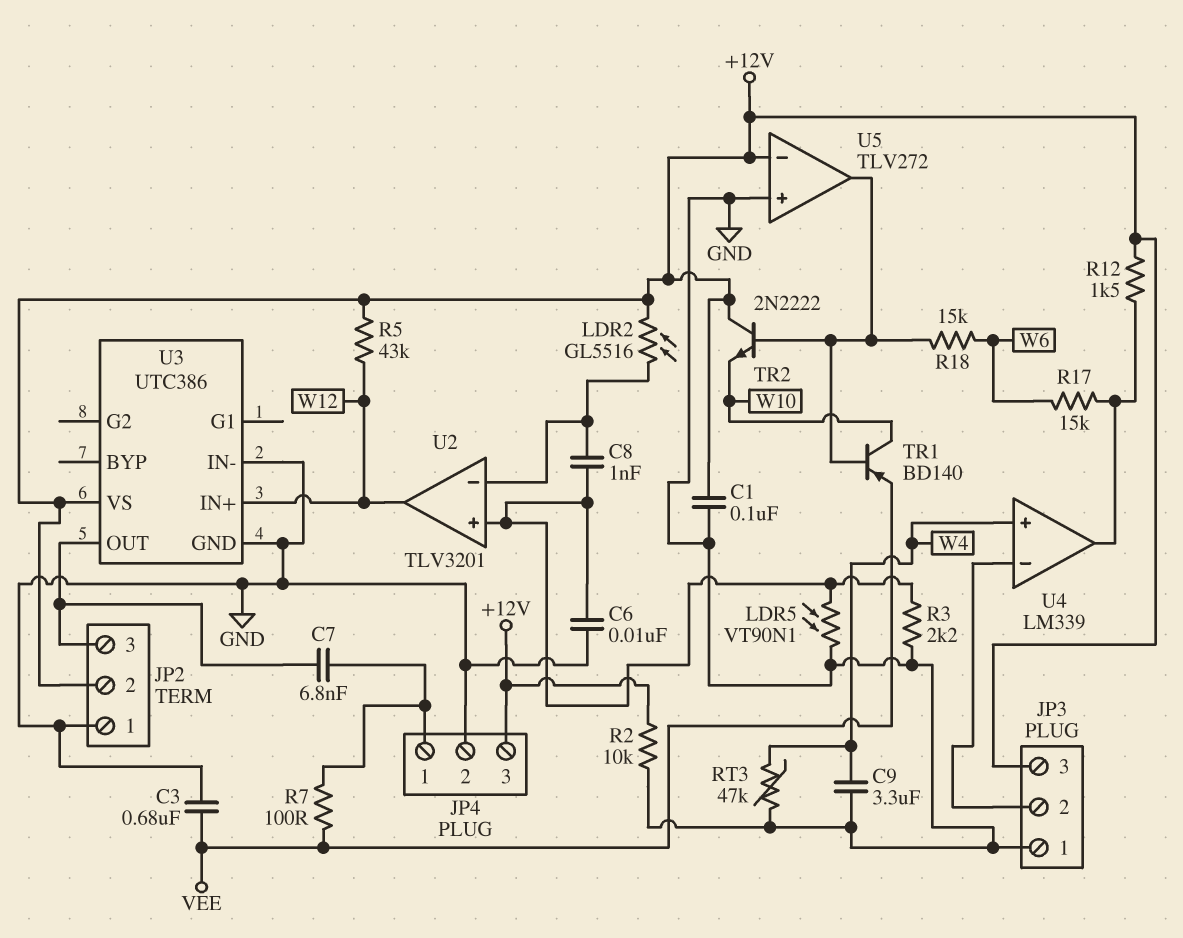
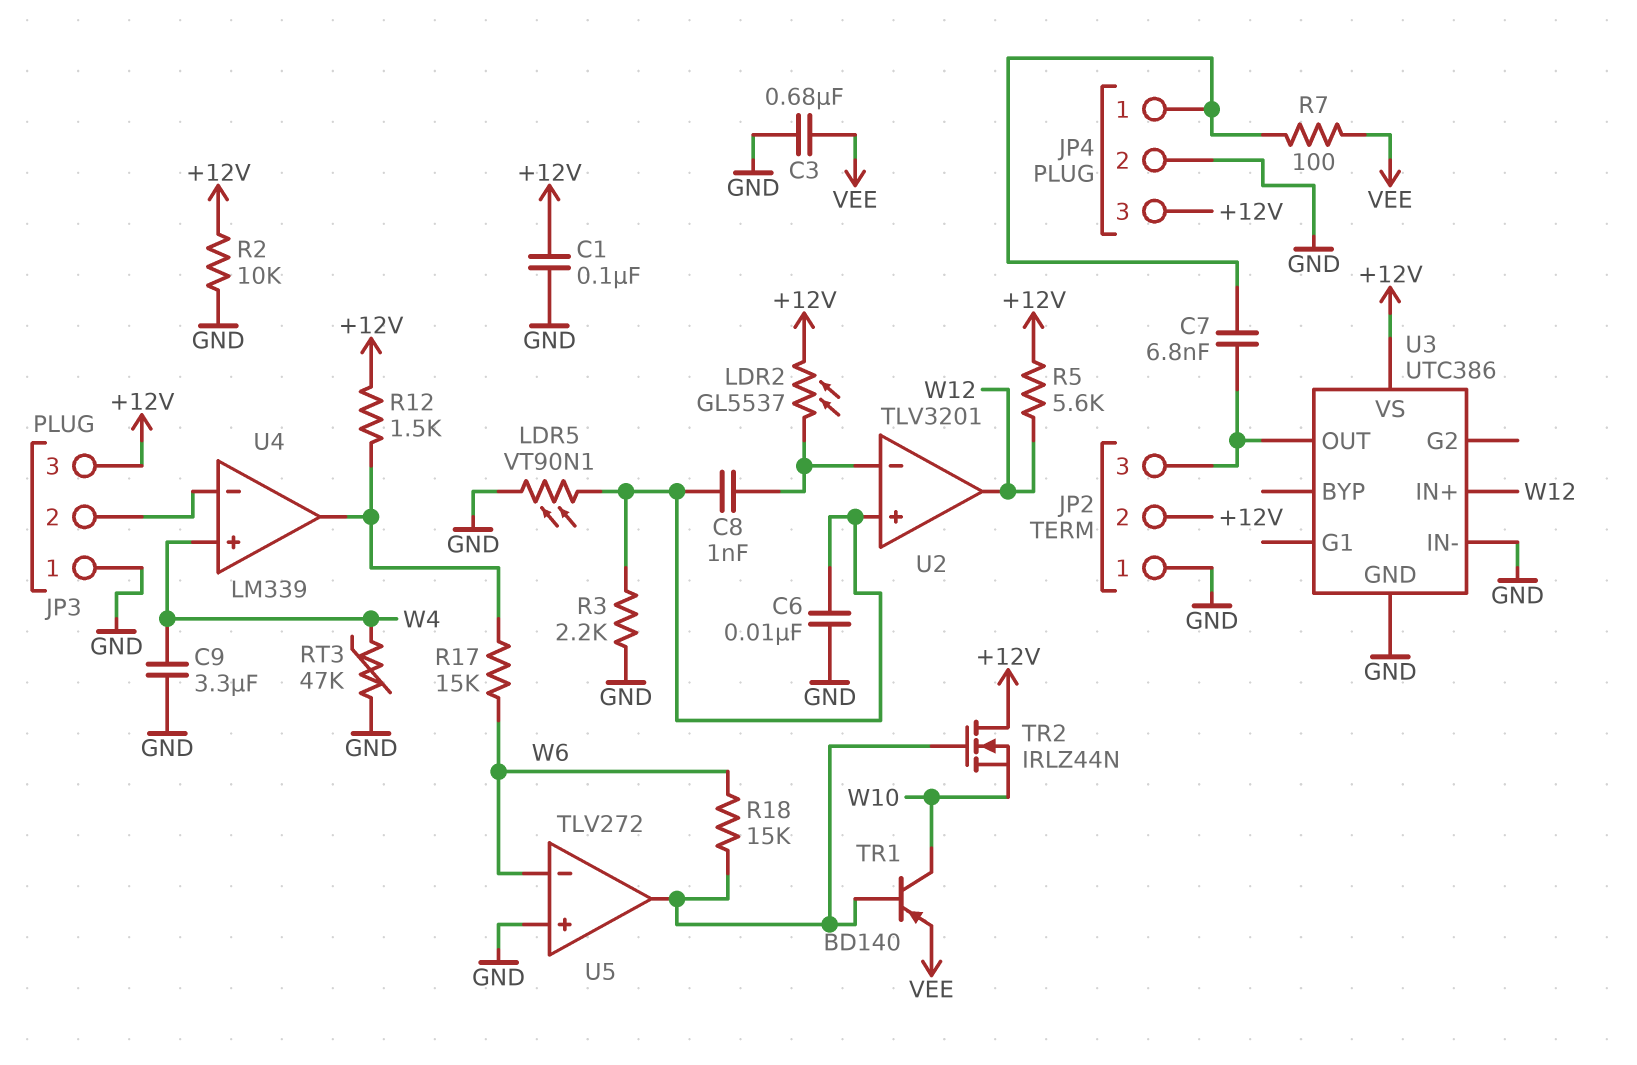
LDR2: GL5516 (+12V, U2/in-) -> GL5537 (+12V, U2/in-)
R5: 43k (+12V, W12) -> 5.6k (+12V, W12)
TR2: NPN 2N2222 (B U5/out, C +12V, E W10) -> NMOS IRLZ44N (G U5/out, D +12V, S W10)
U5 pin in-: +12V -> W6

